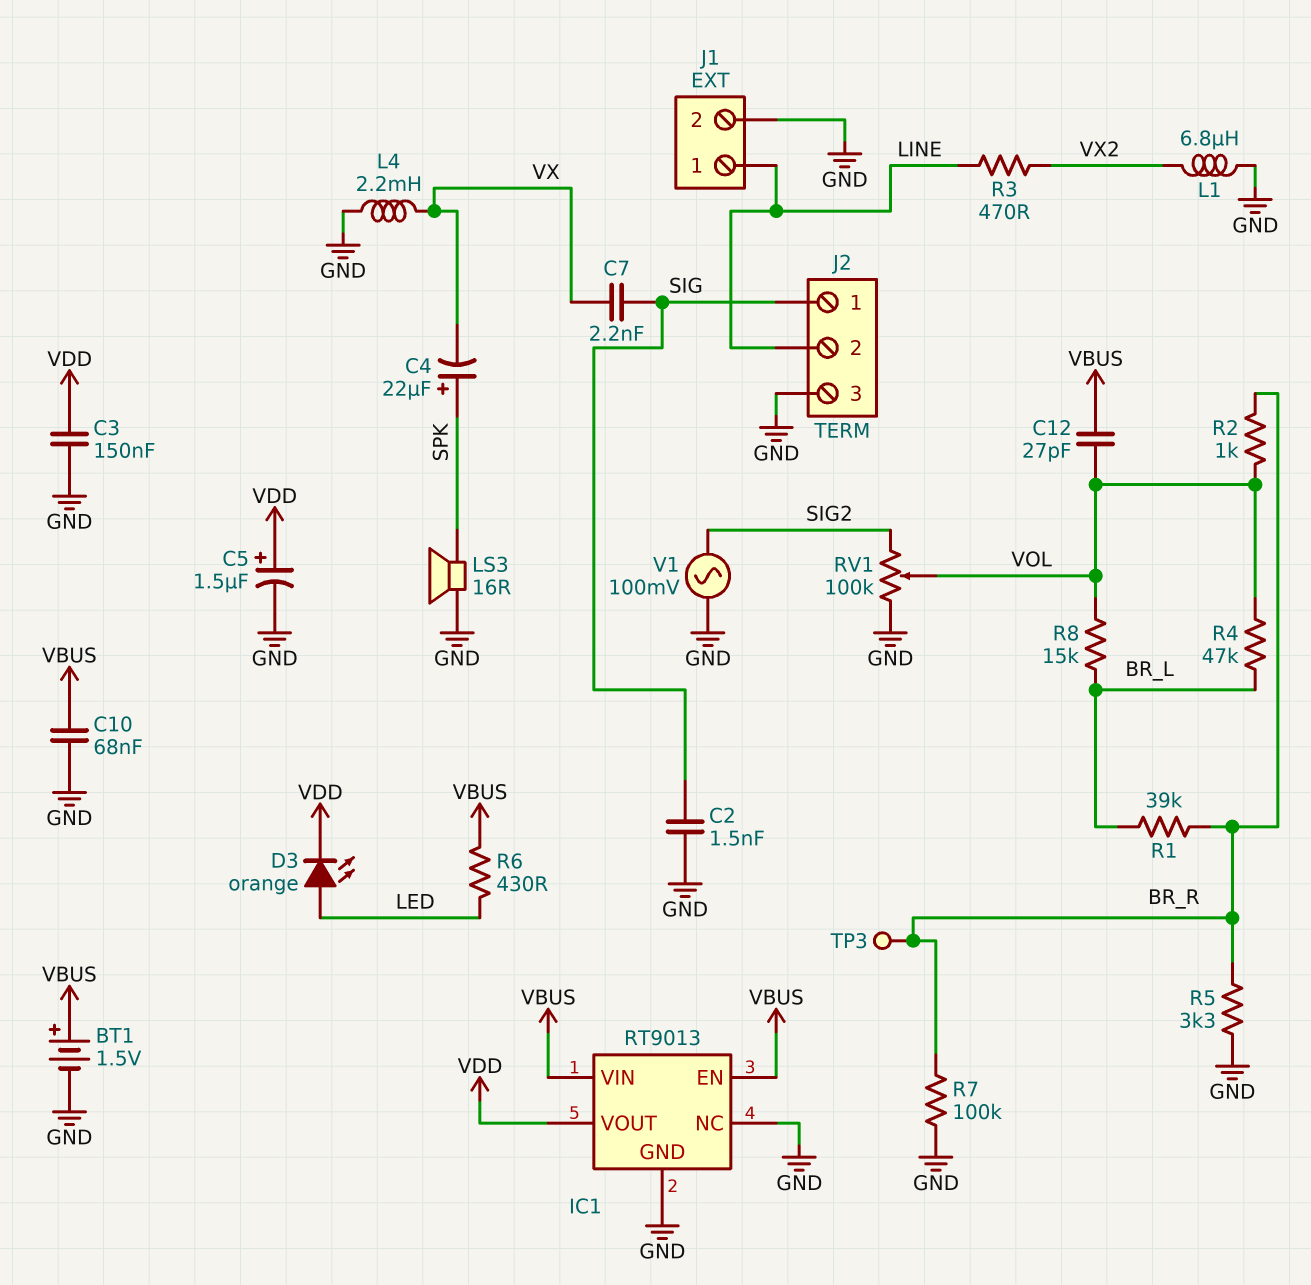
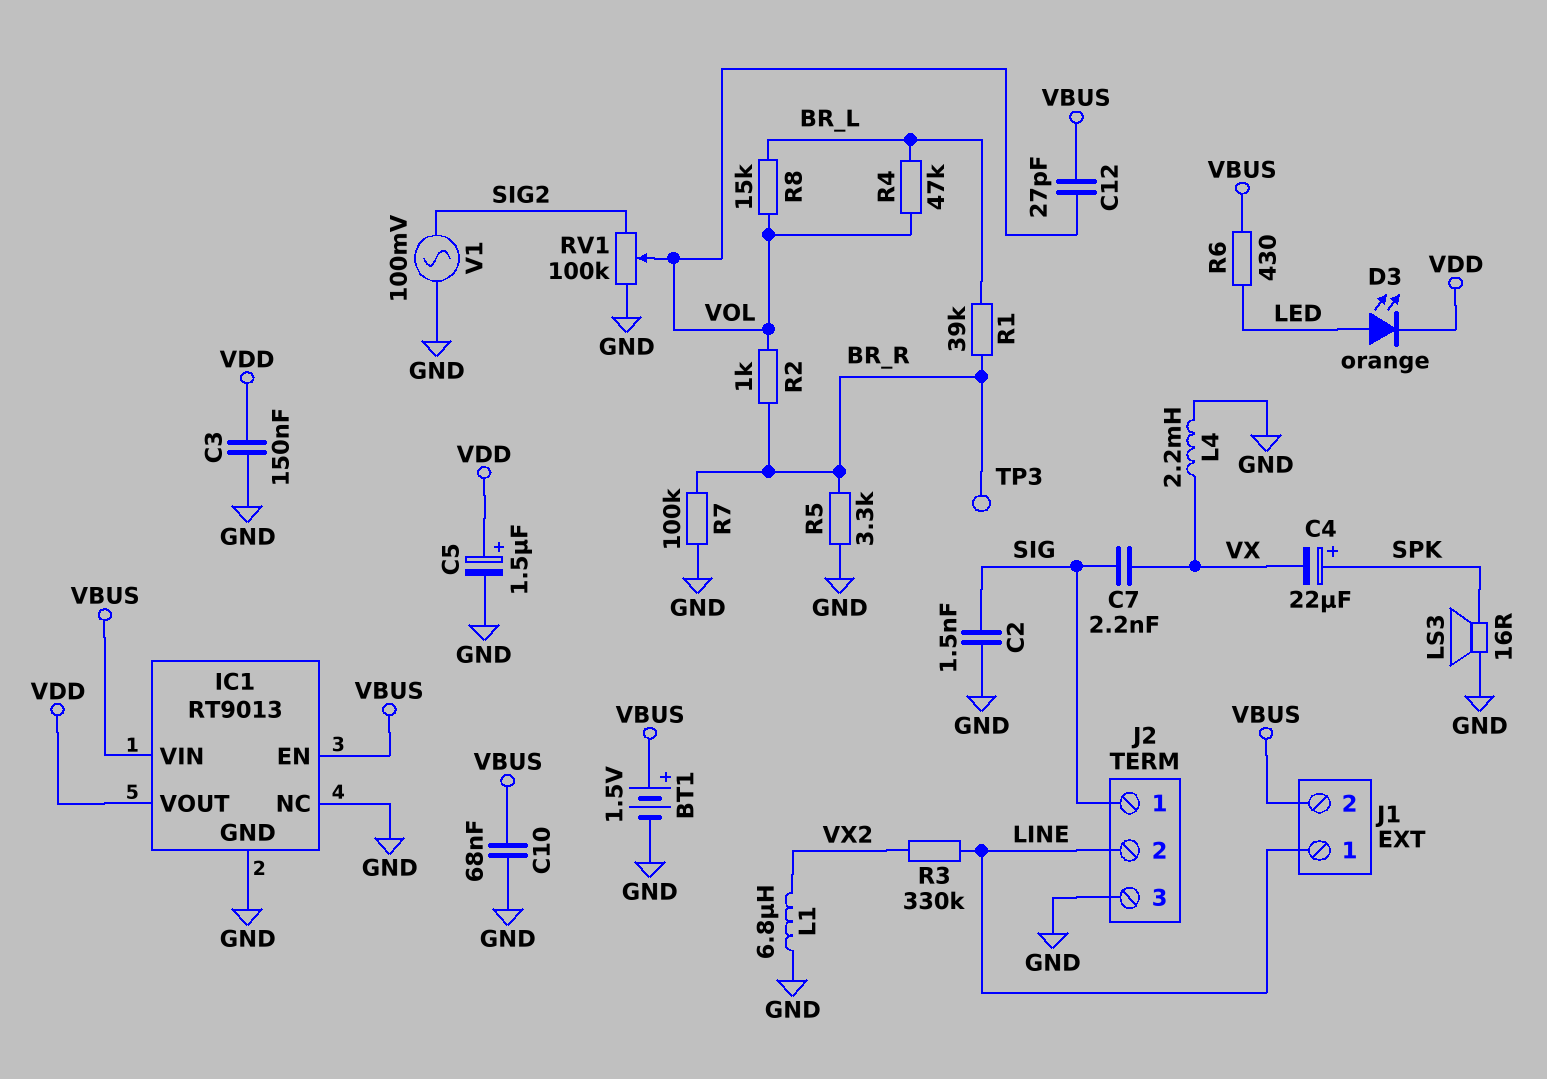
J1 pin 2: GND -> VBUS
R3: 470 (LINE, VX2) -> 330k (LINE, VX2)

